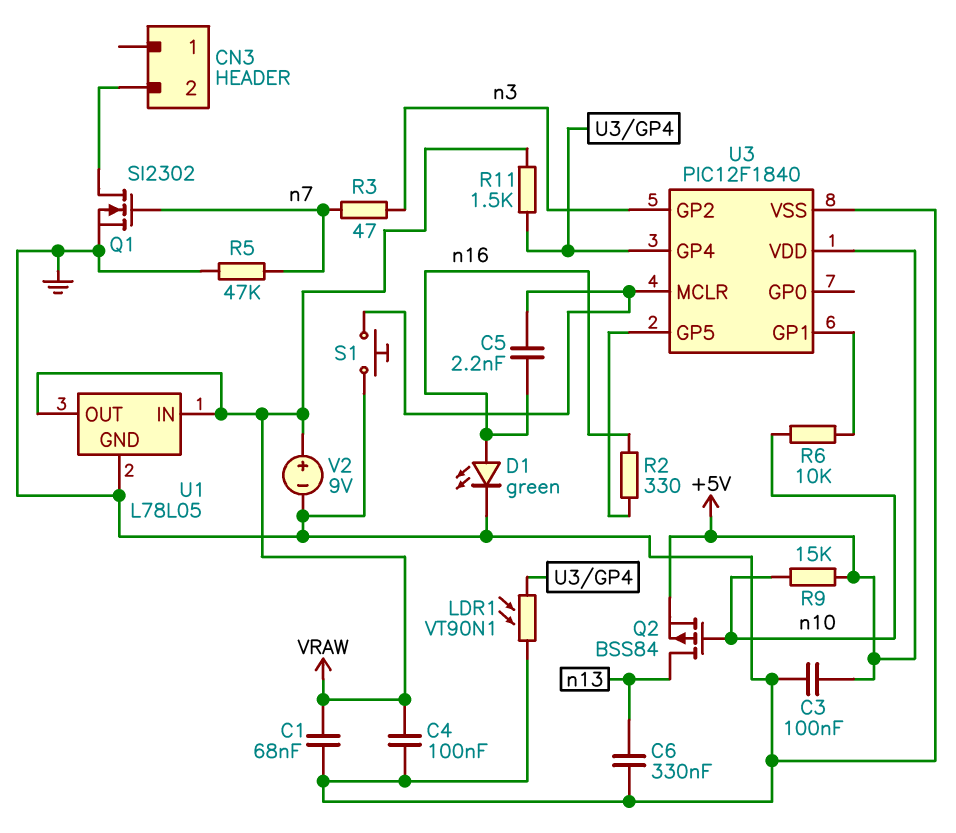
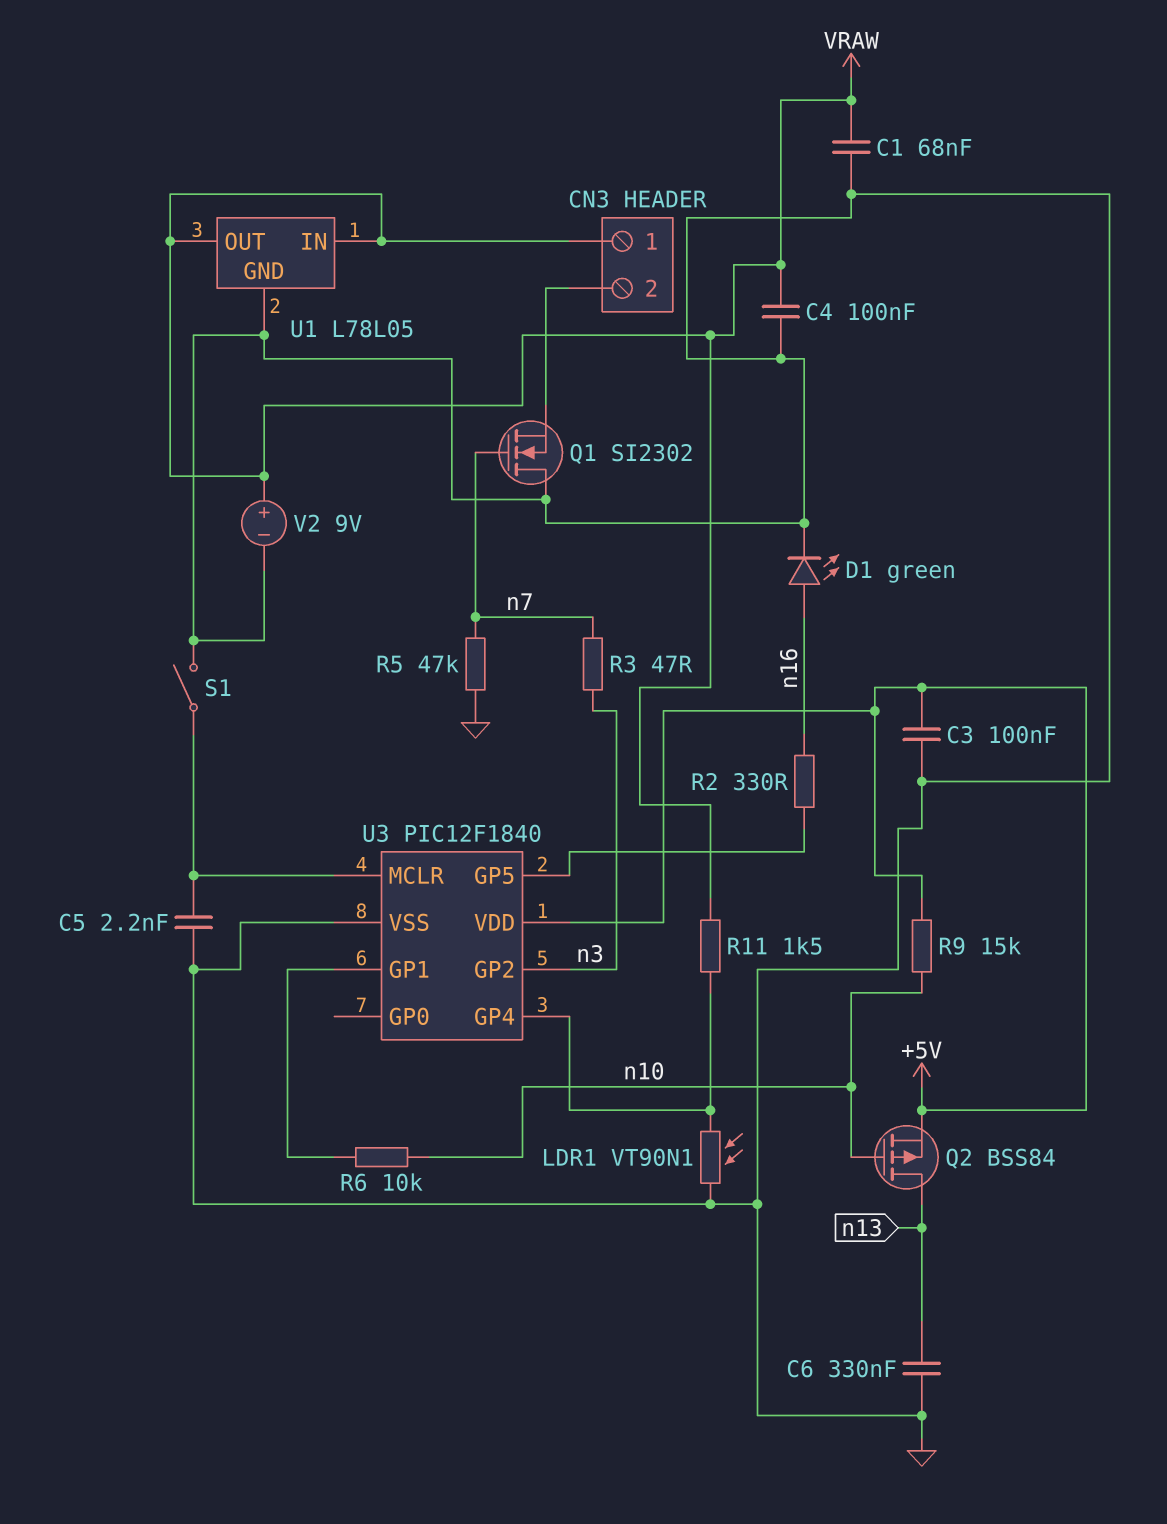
C5: 2.2nF (U3/MCLR, n16) -> 2.2nF (GND, U3/MCLR)
CN3 pin 1: none -> VRAW
Q1: NMOS SI2302 (G n7, D CN3/2, S GND) -> NMOS SI2302 (G n7, D GND, S CN3/2)
S1: button (GND, U3/MCLR) -> switch (GND, U3/MCLR)

